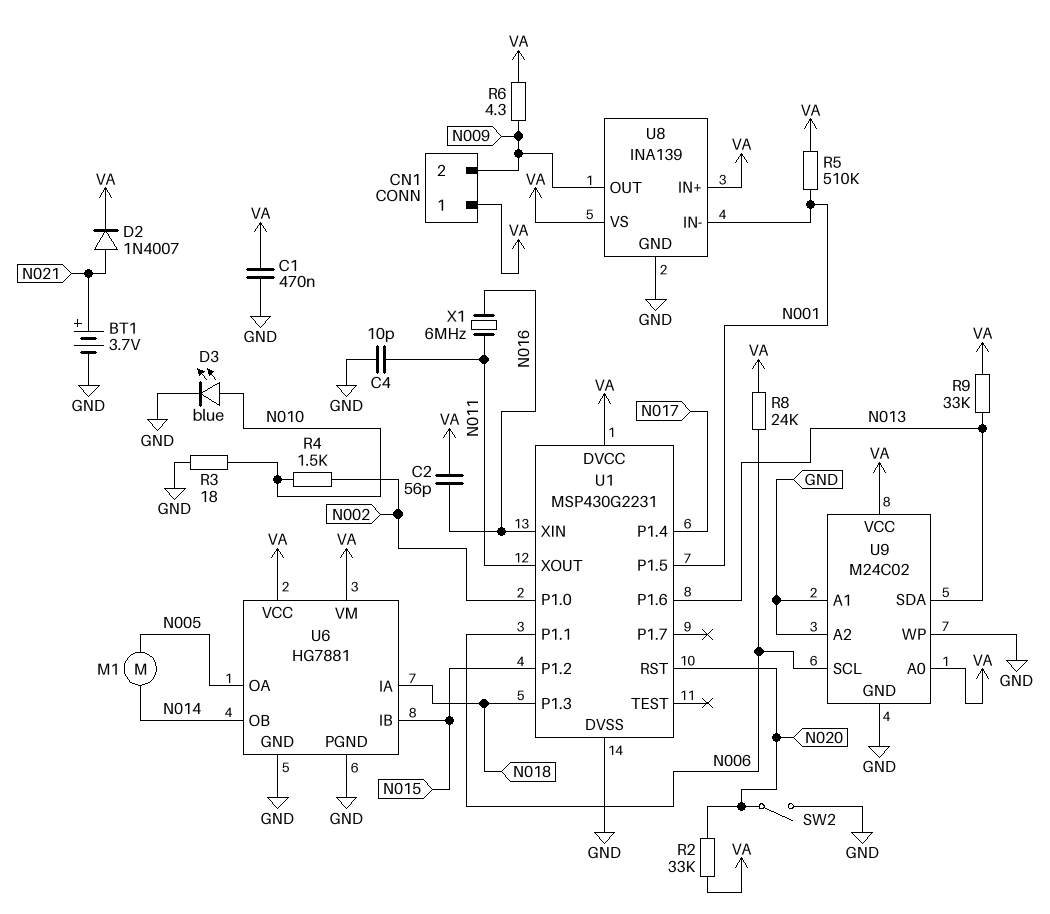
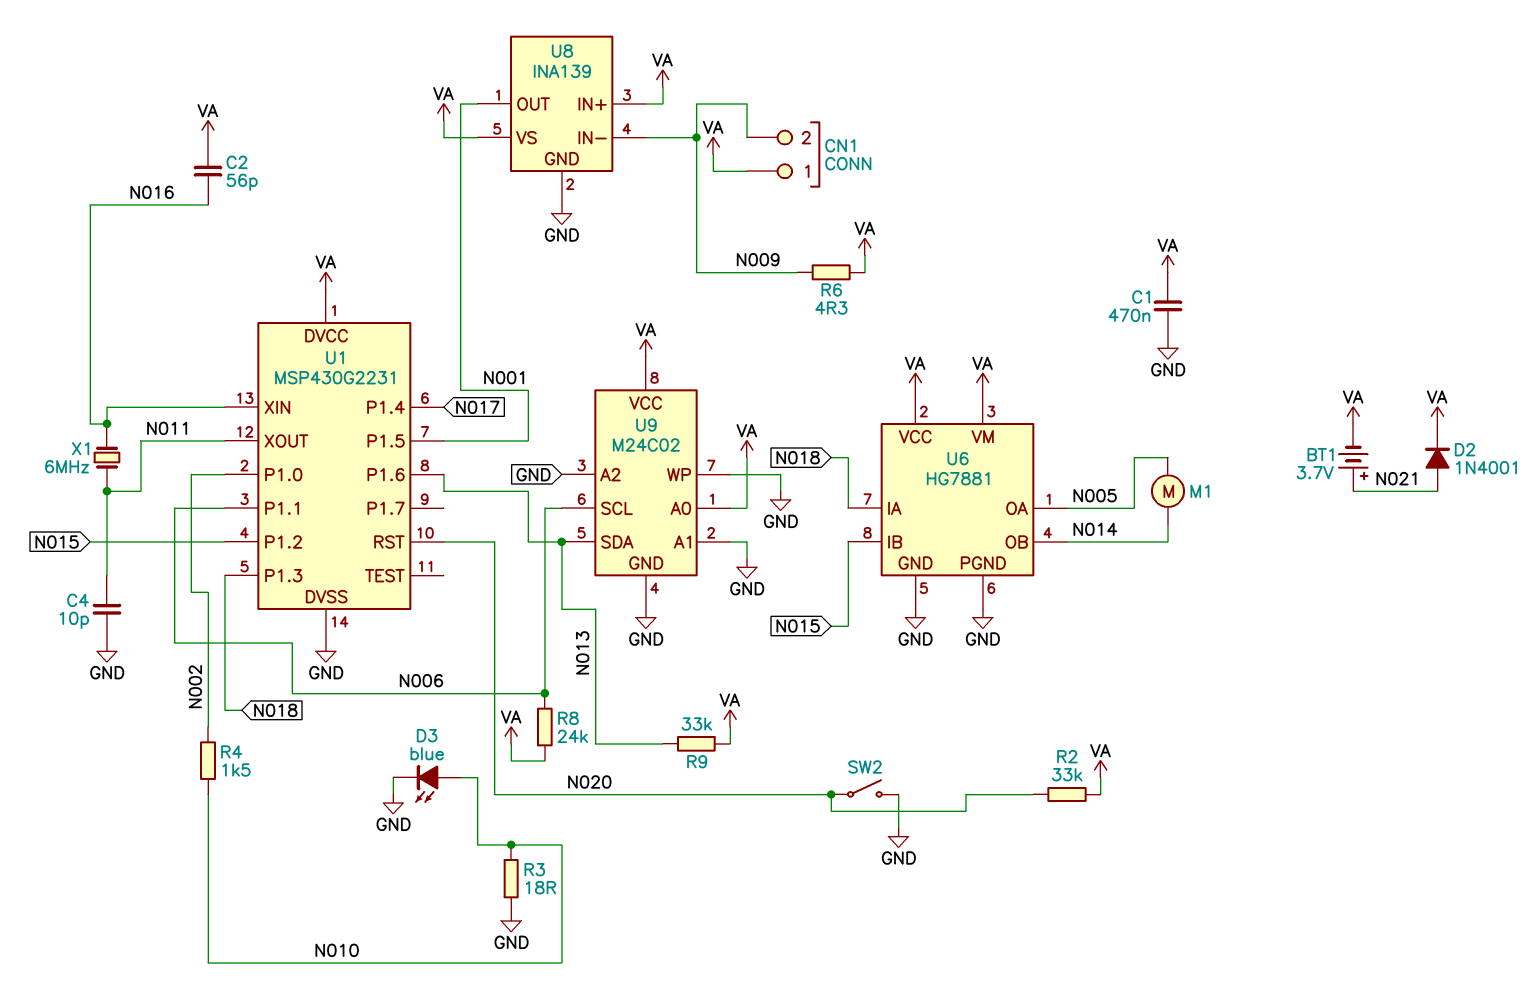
BT1: 3.7V (plus N021, minus GND) -> 3.7V (plus N021, minus VA)
D2: diode 1N4007 (A N021, K VA) -> diode 1N4001 (A N021, K VA)
R5: 510k (N001, VA) -> none
U8 pin IN-: N001 -> N009
U8 pin OUT: N009 -> N001

